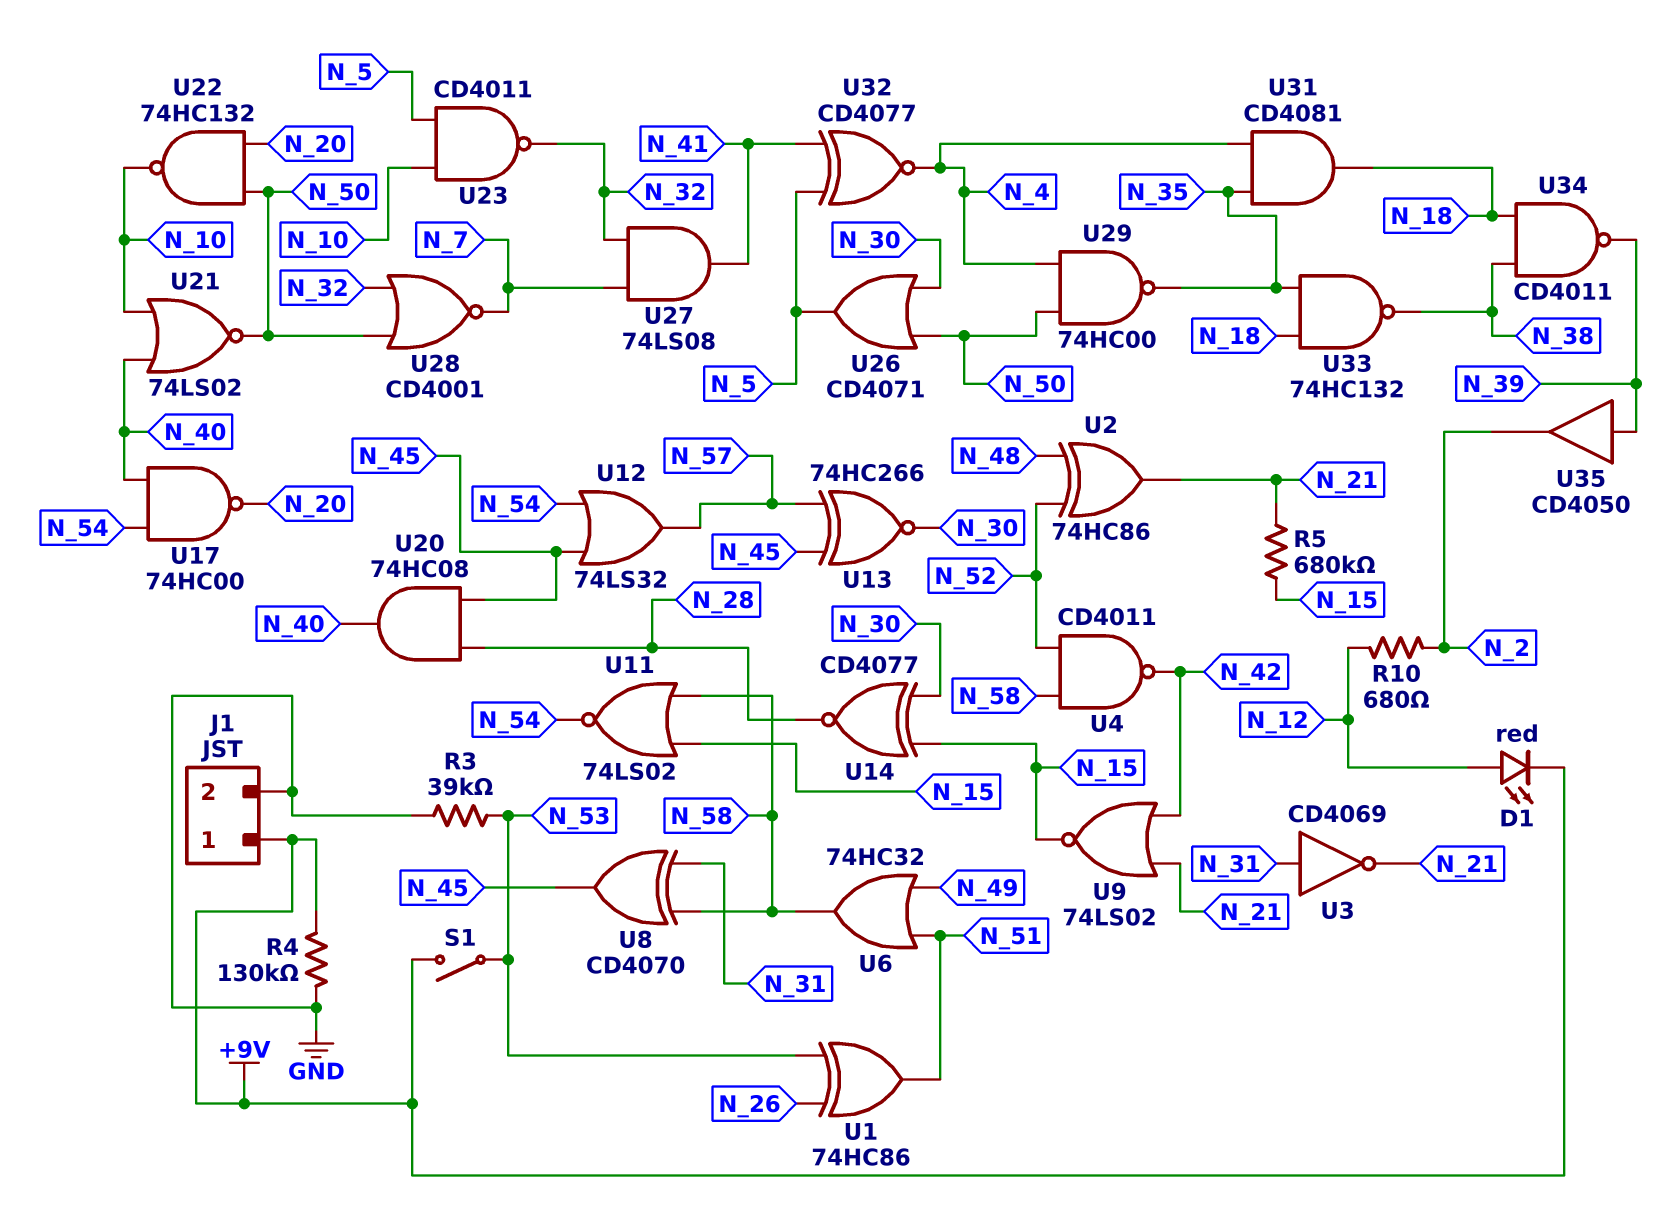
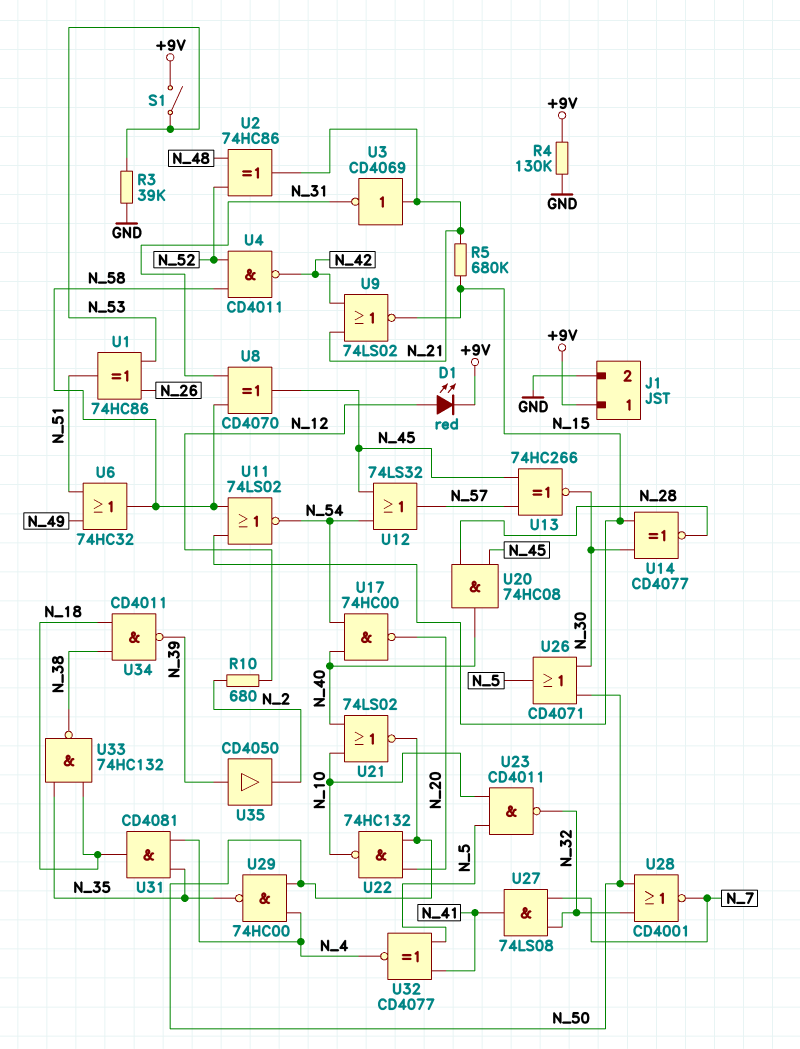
U3: NOT CD4069 (in N_31, out N_21) -> NOT CD4069 (in N_21, out N_31)

